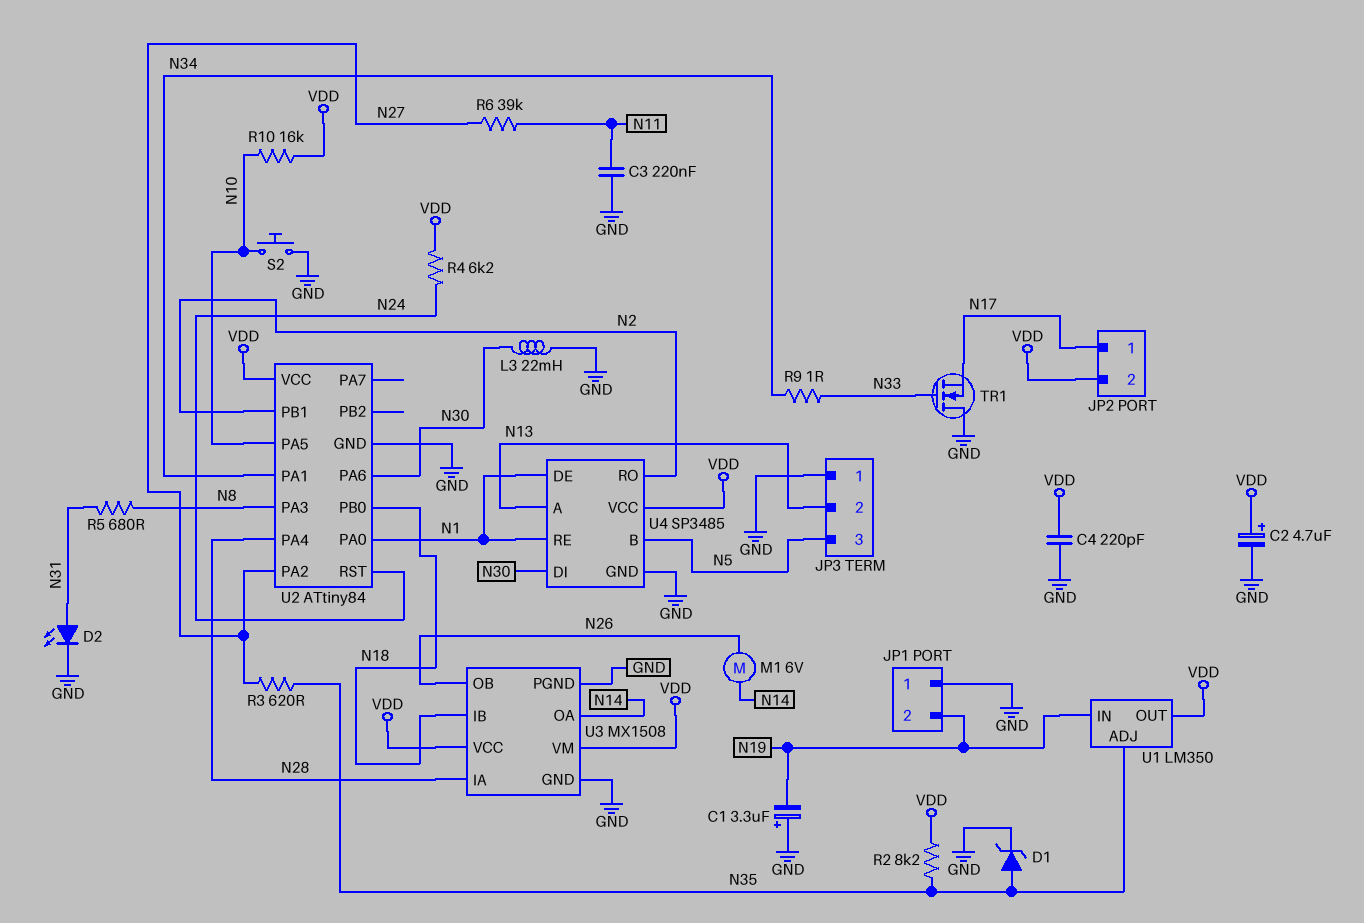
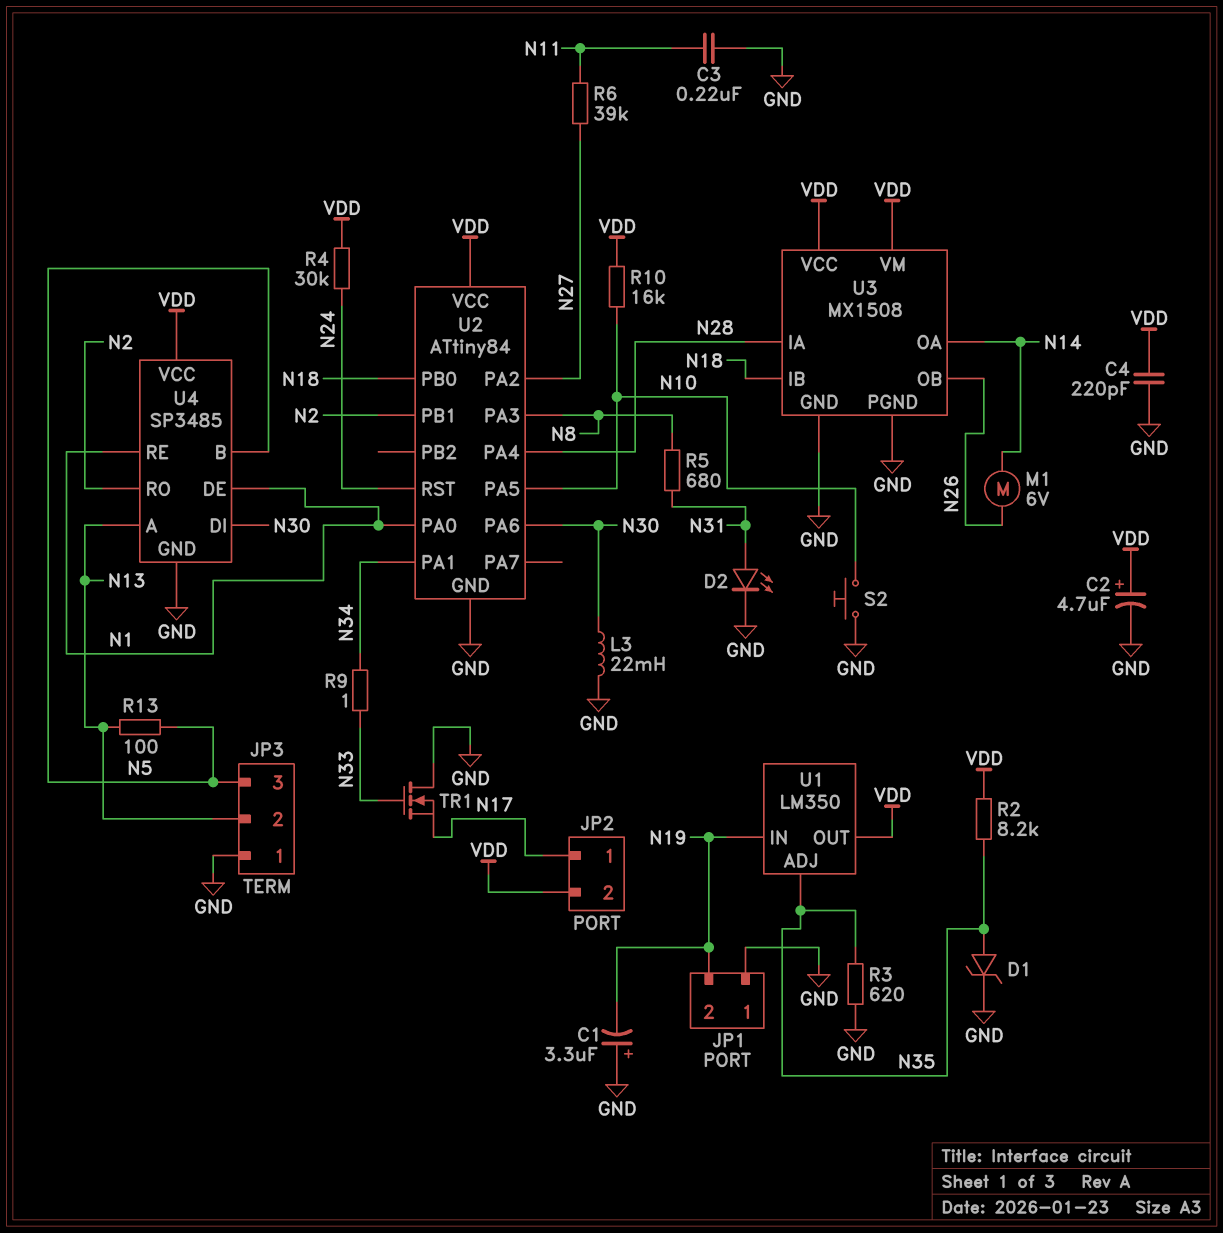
R3: 620 (N27, N35) -> 620 (GND, N35)
R4: 6.2k (N24, VDD) -> 30k (N24, VDD)
R13: none -> 100 (N5, N13)

